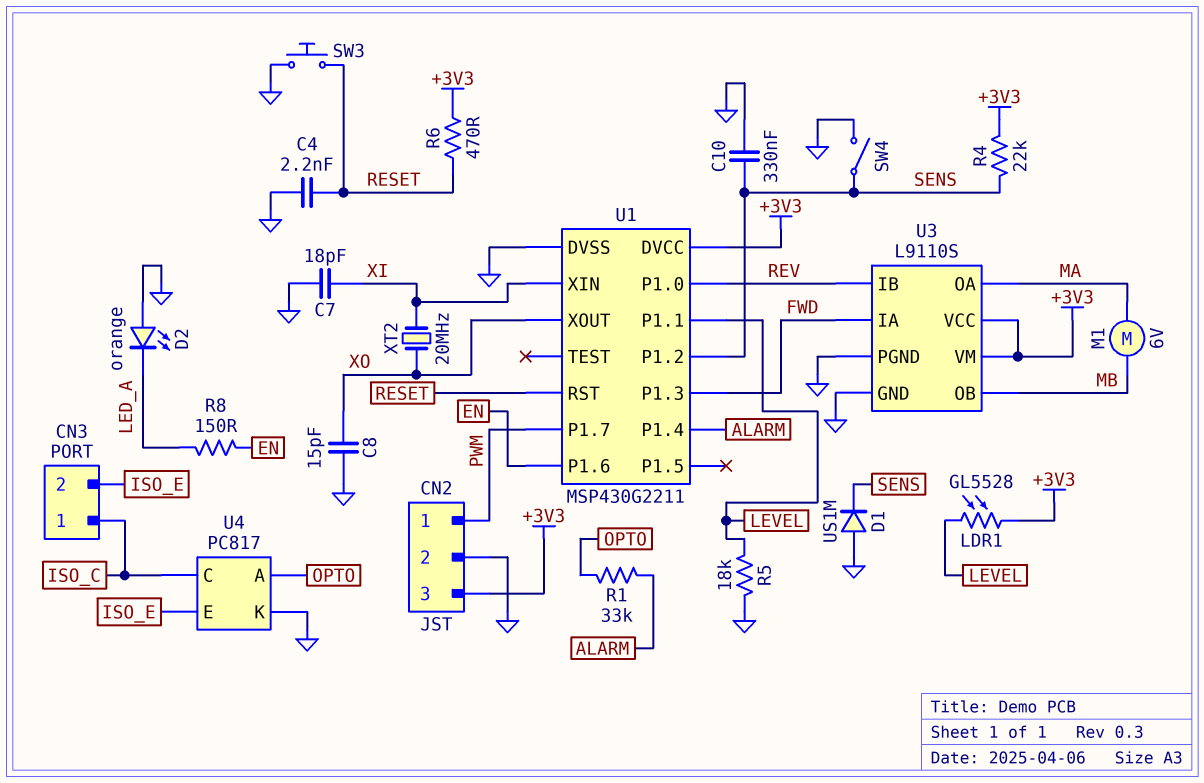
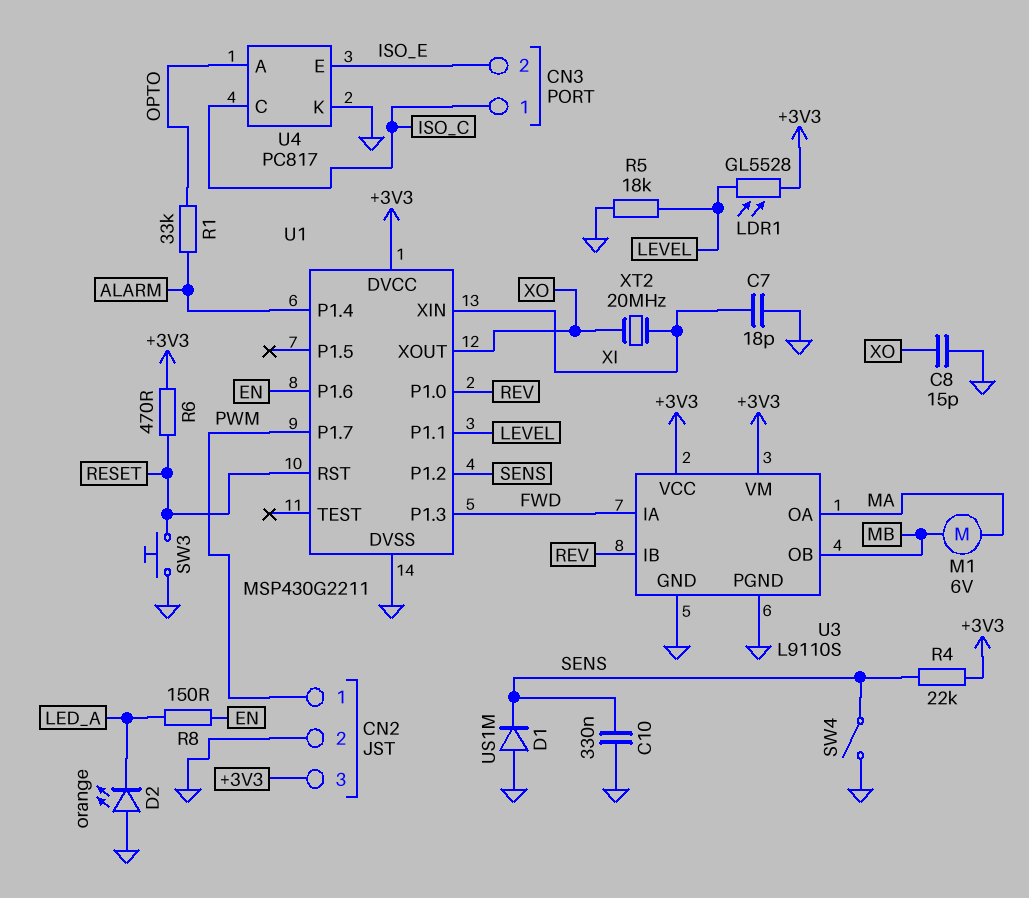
C4: 2.2nF (GND, RESET) -> none

